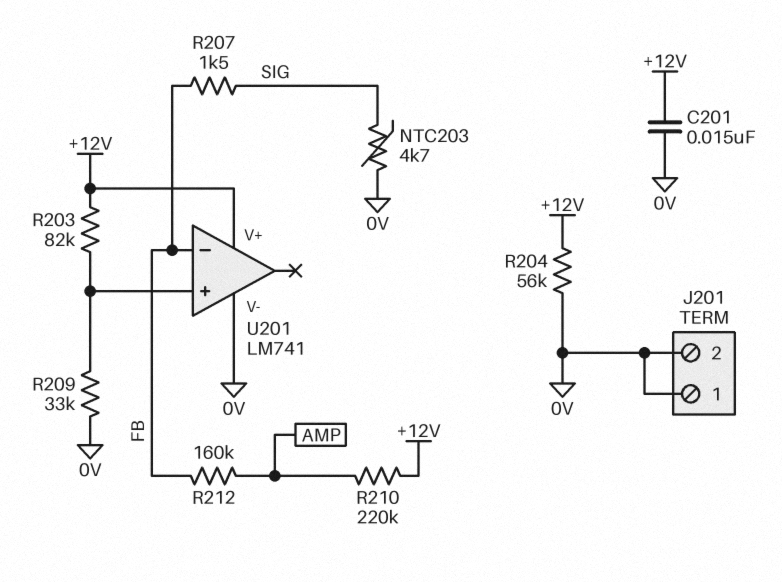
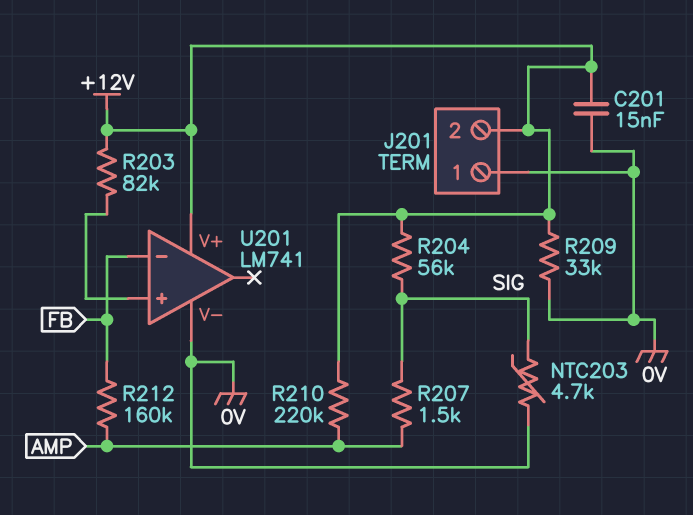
J201 pin 2: 0V -> +12V
R204: 56k (+12V, 0V) -> 56k (+12V, SIG)
R207: 1.5k (FB, SIG) -> 1.5k (AMP, SIG)
R209: 33k (0V, U201/in+) -> 33k (+12V, 0V)

